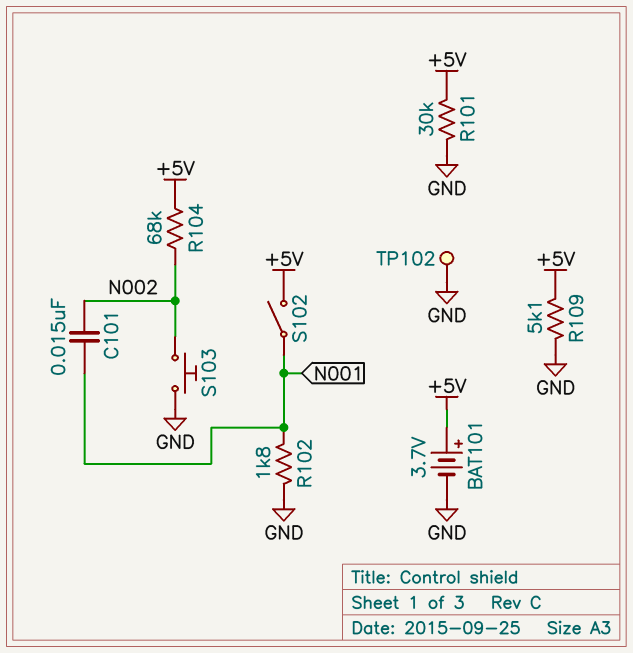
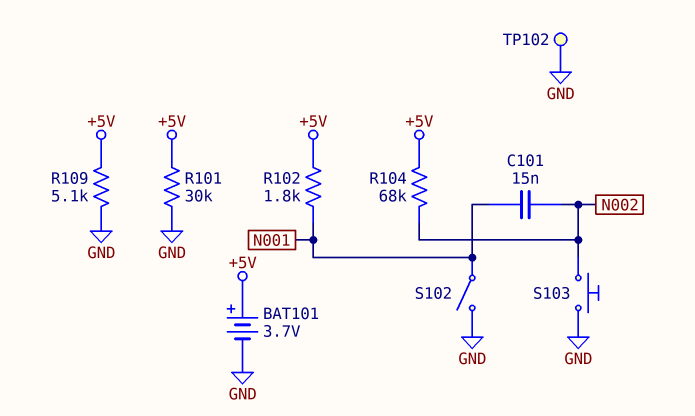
R102: 1.8k (GND, N001) -> 1.8k (+5V, N001)
S102: switch (+5V, N001) -> switch (GND, N001)

